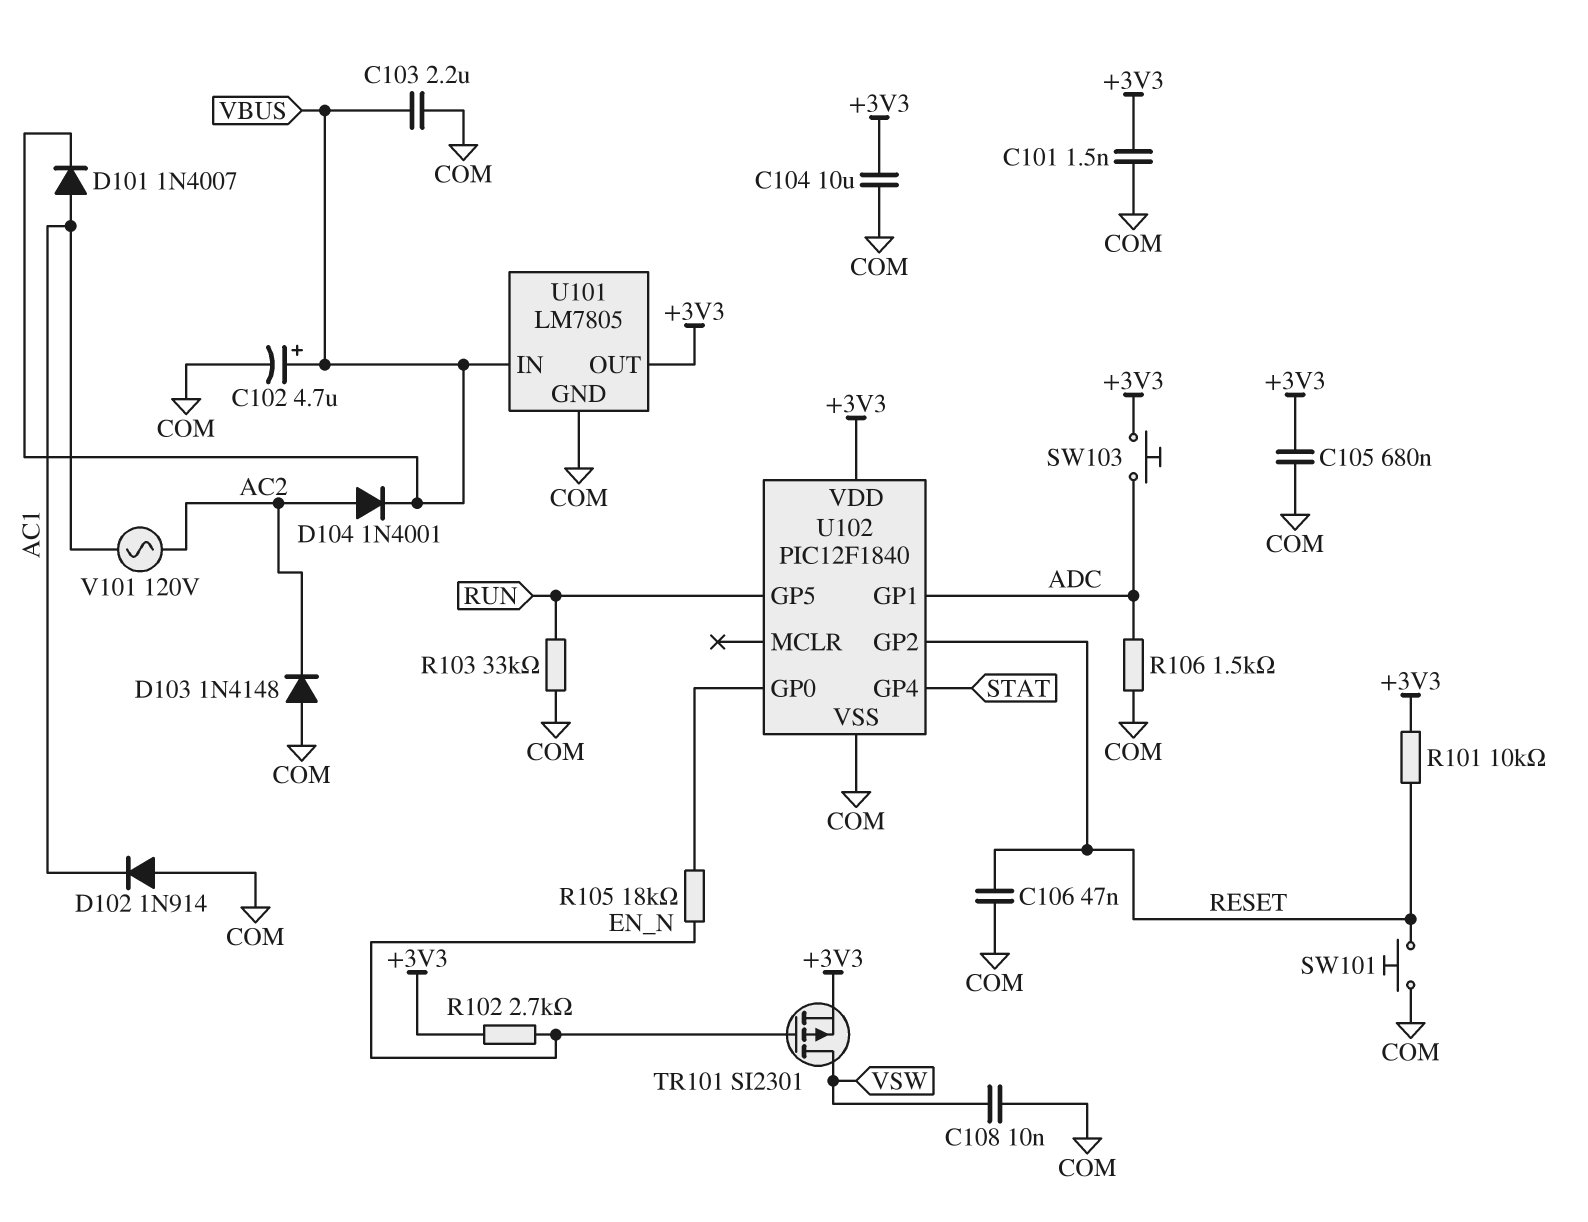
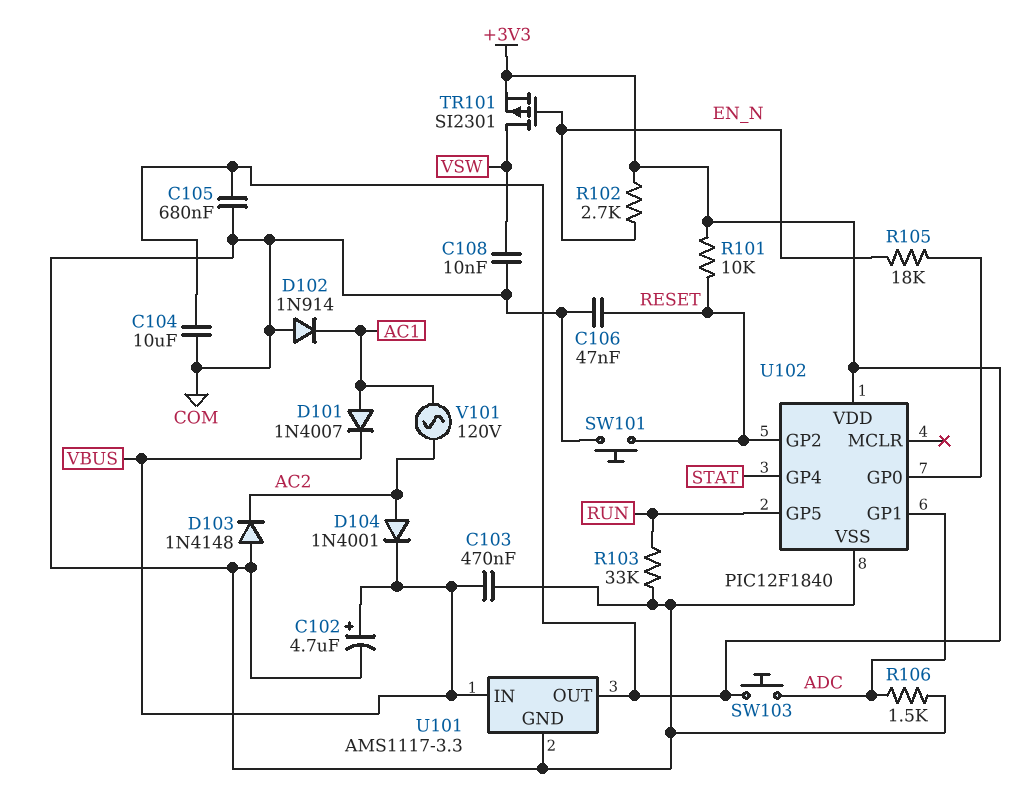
C101: 1.5nF (+3V3, COM) -> none
C103: 2.2uF (COM, VBUS) -> 470nF (COM, VBUS)
U101: LM7805 -> AMS1117-3.3

